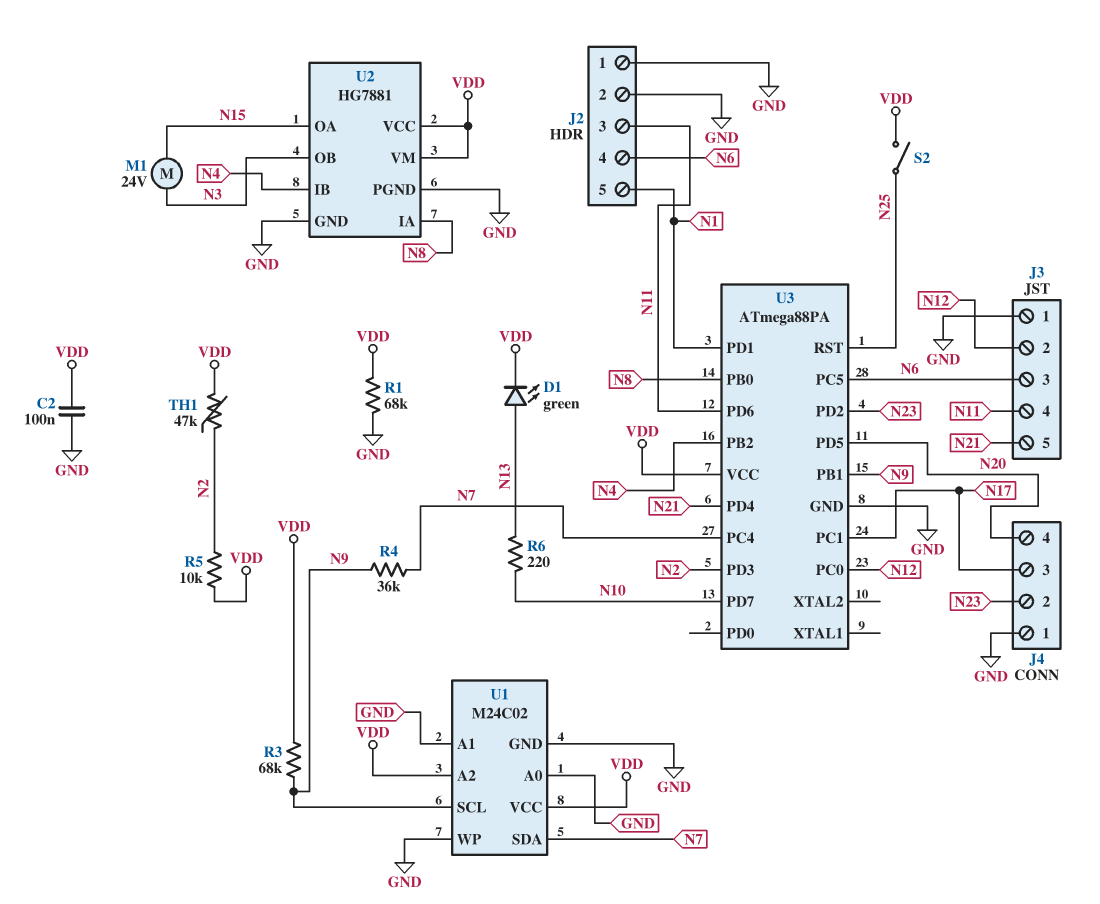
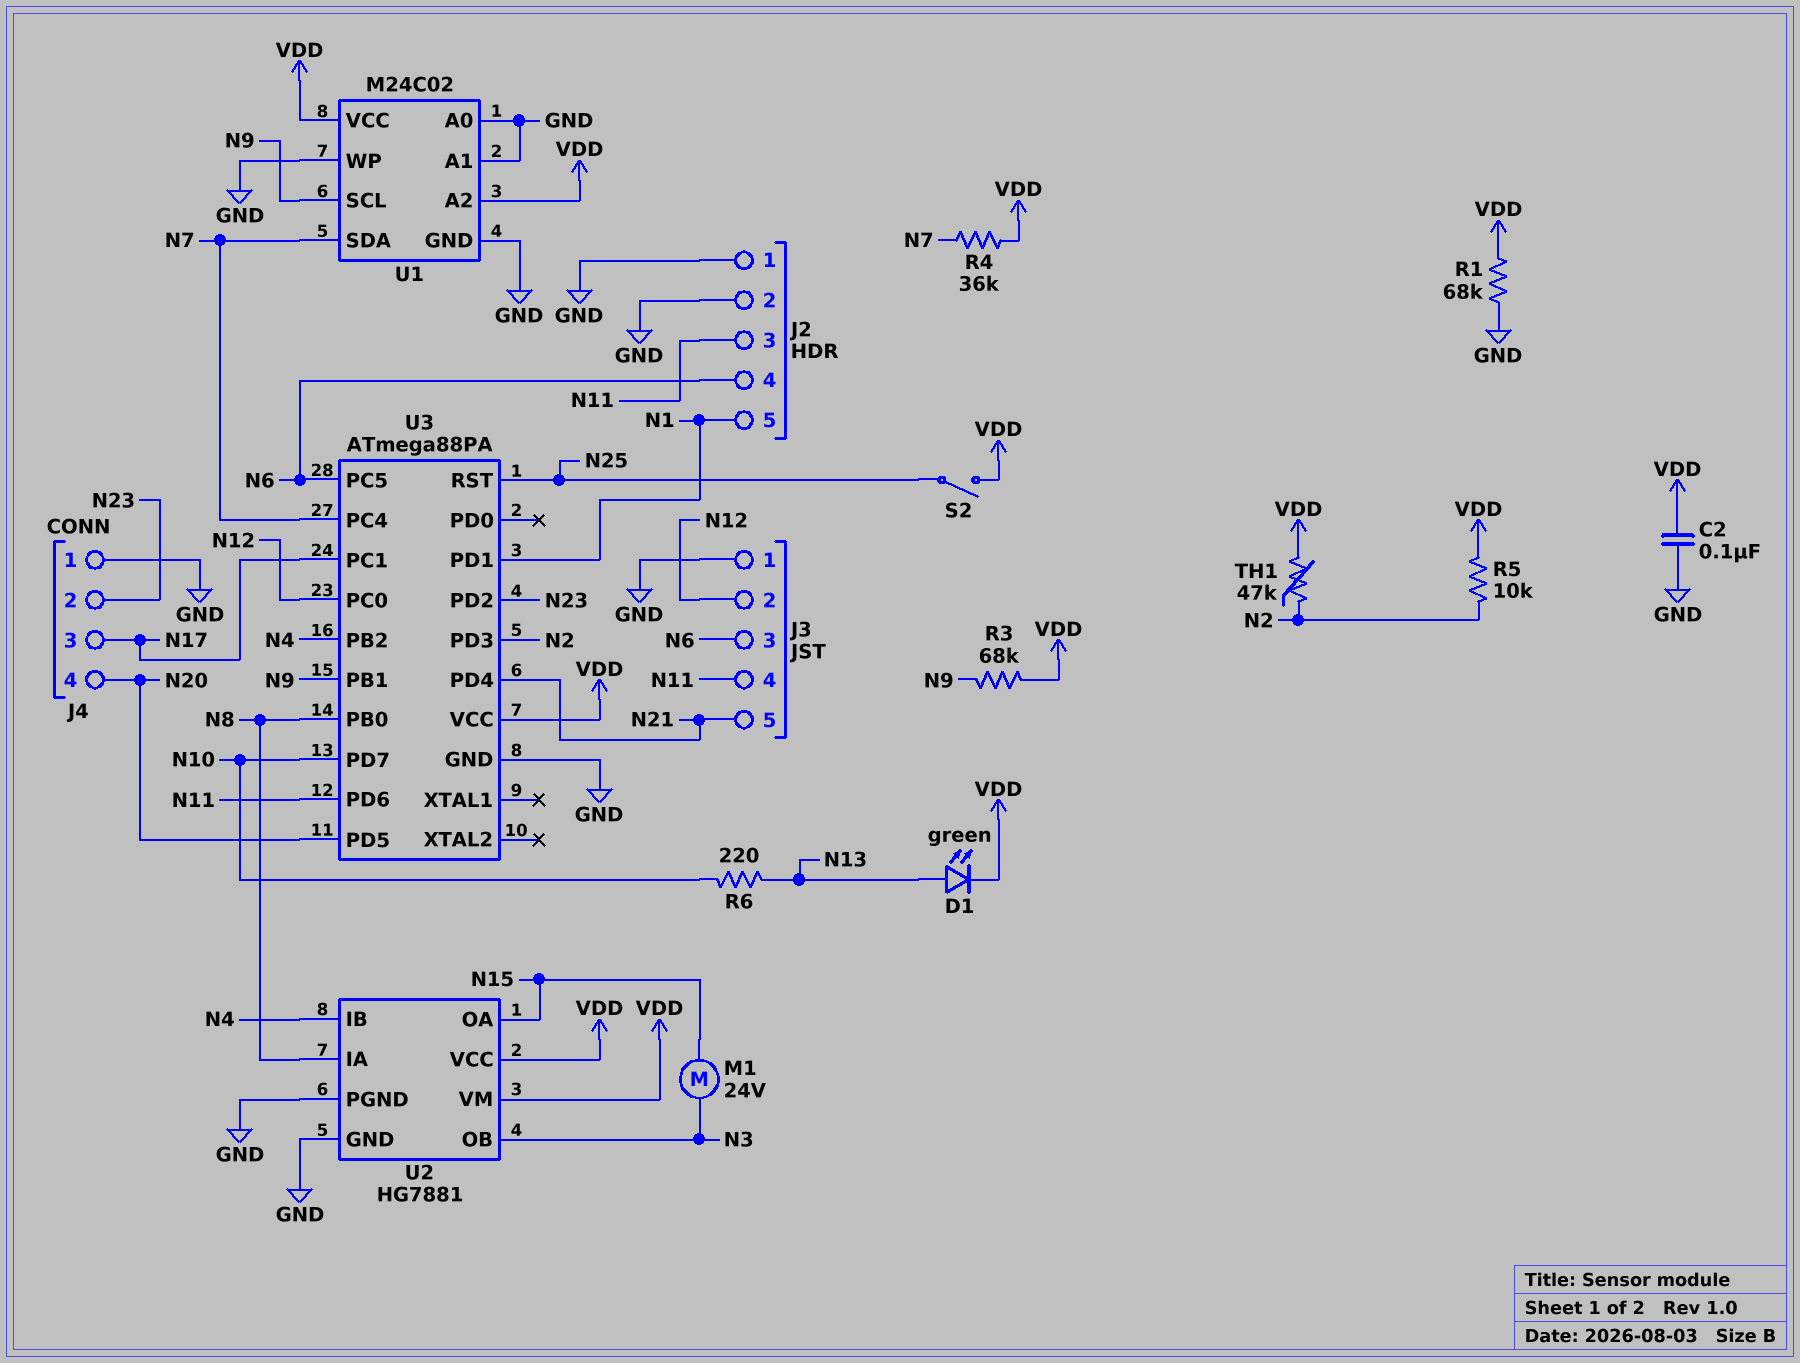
R4: 36k (N7, N9) -> 36k (N7, VDD)

